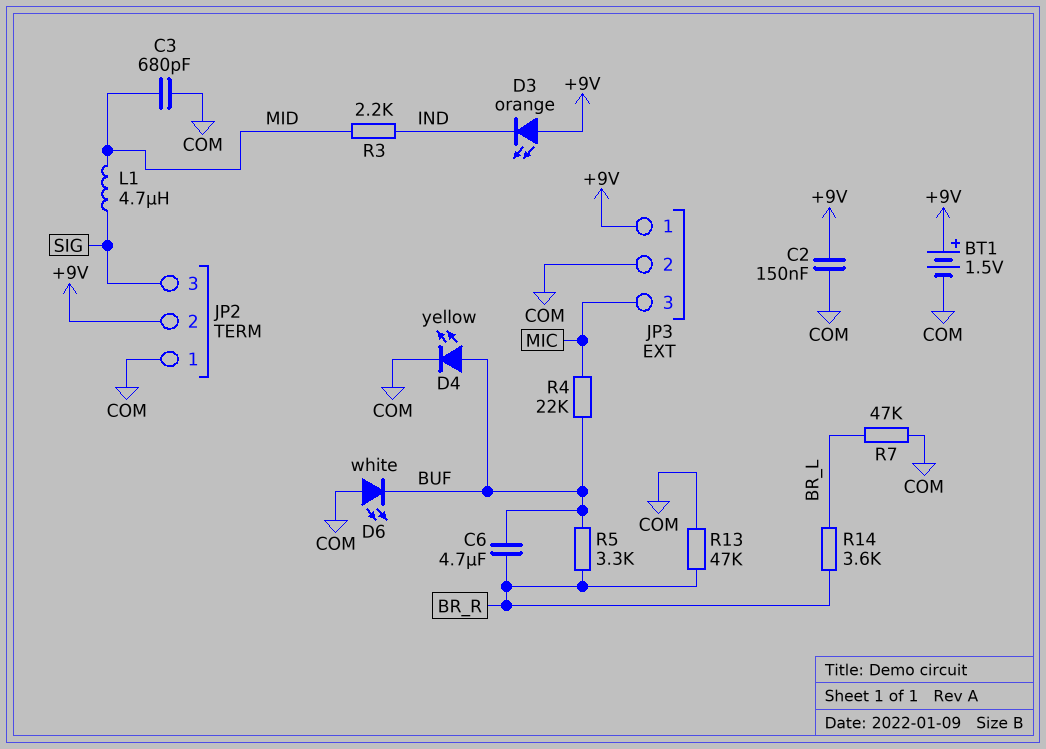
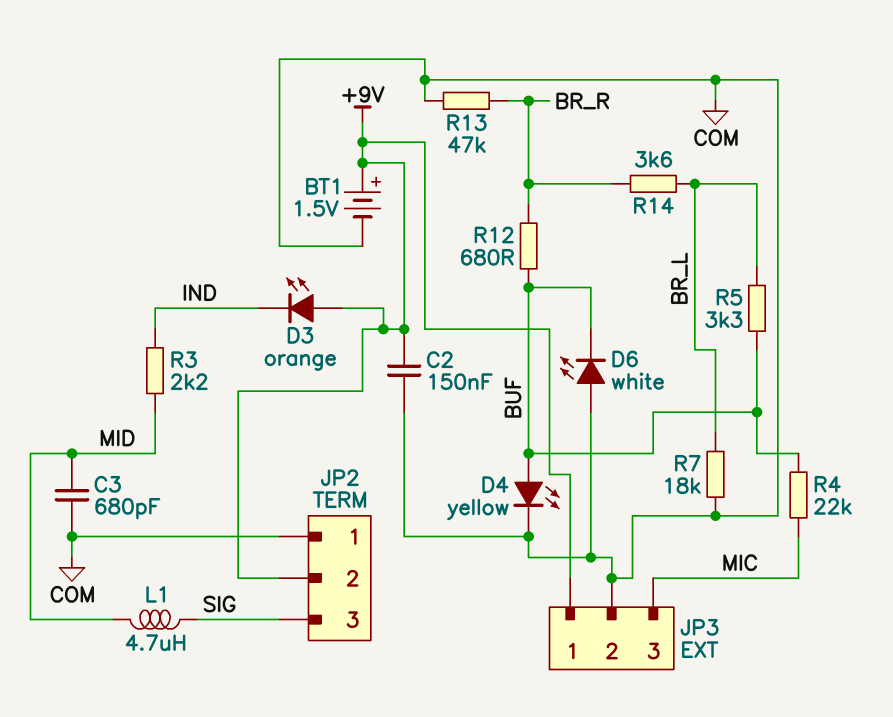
C6: 4.7uF (BR_R, BUF) -> none
R5: 3.3k (BR_R, BUF) -> 3.3k (BR_L, BUF)
R7: 47k (BR_L, COM) -> 18k (BR_L, COM)
R12: none -> 680 (BR_R, BUF)

